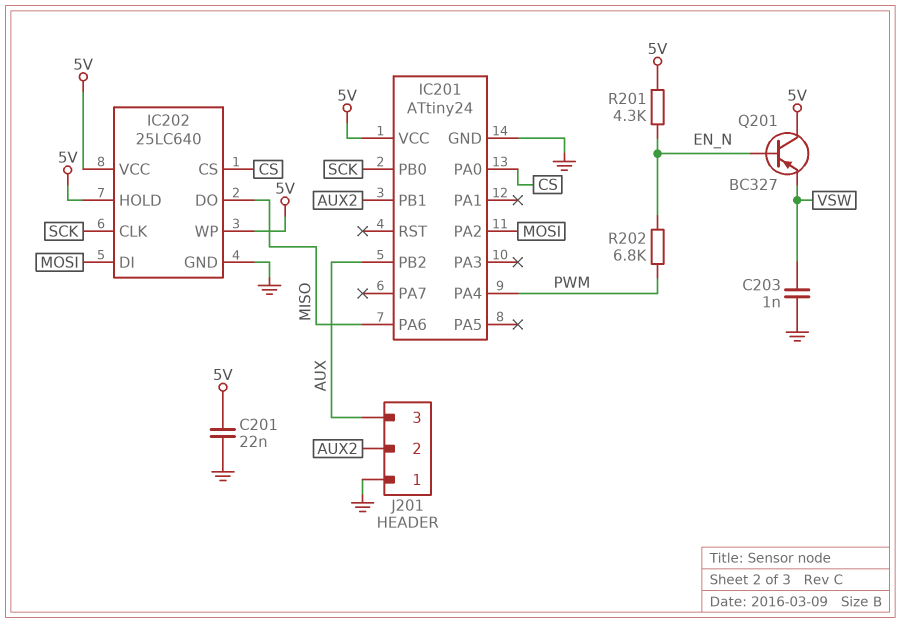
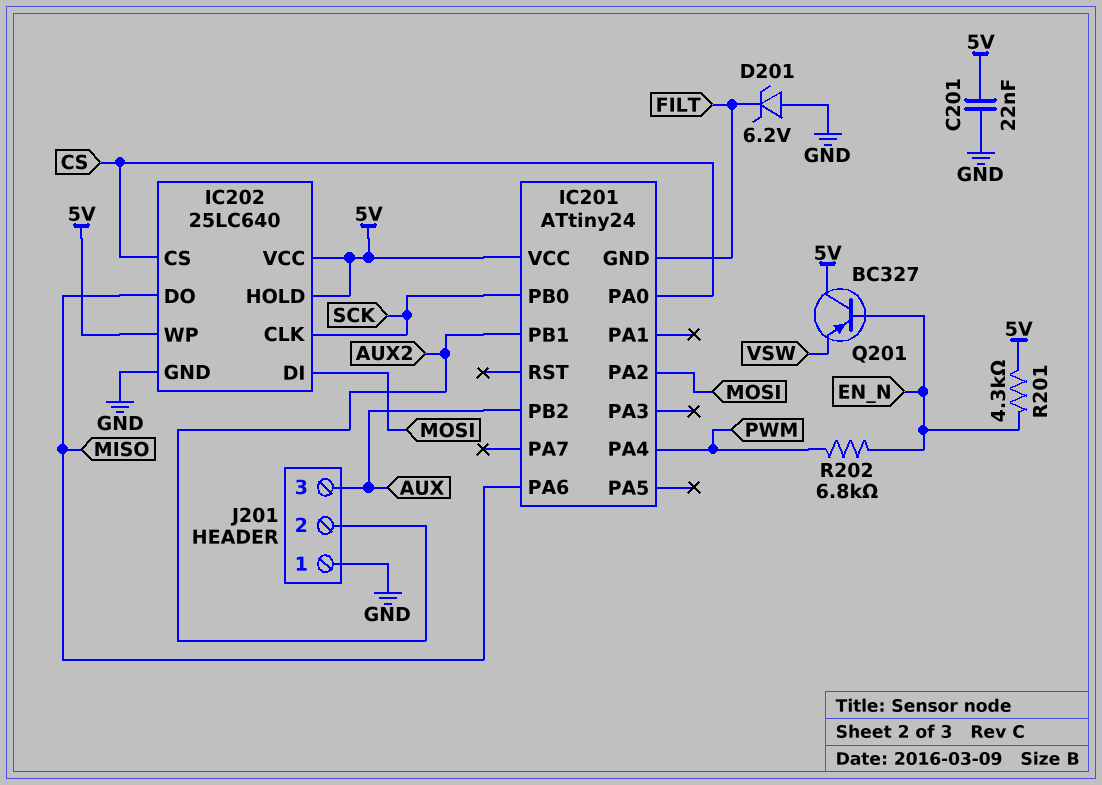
C203: 1nF (GND, VSW) -> none
D201: none -> zener 6.2V (A GND, K FILT)
IC201 pin GND: GND -> FILT

